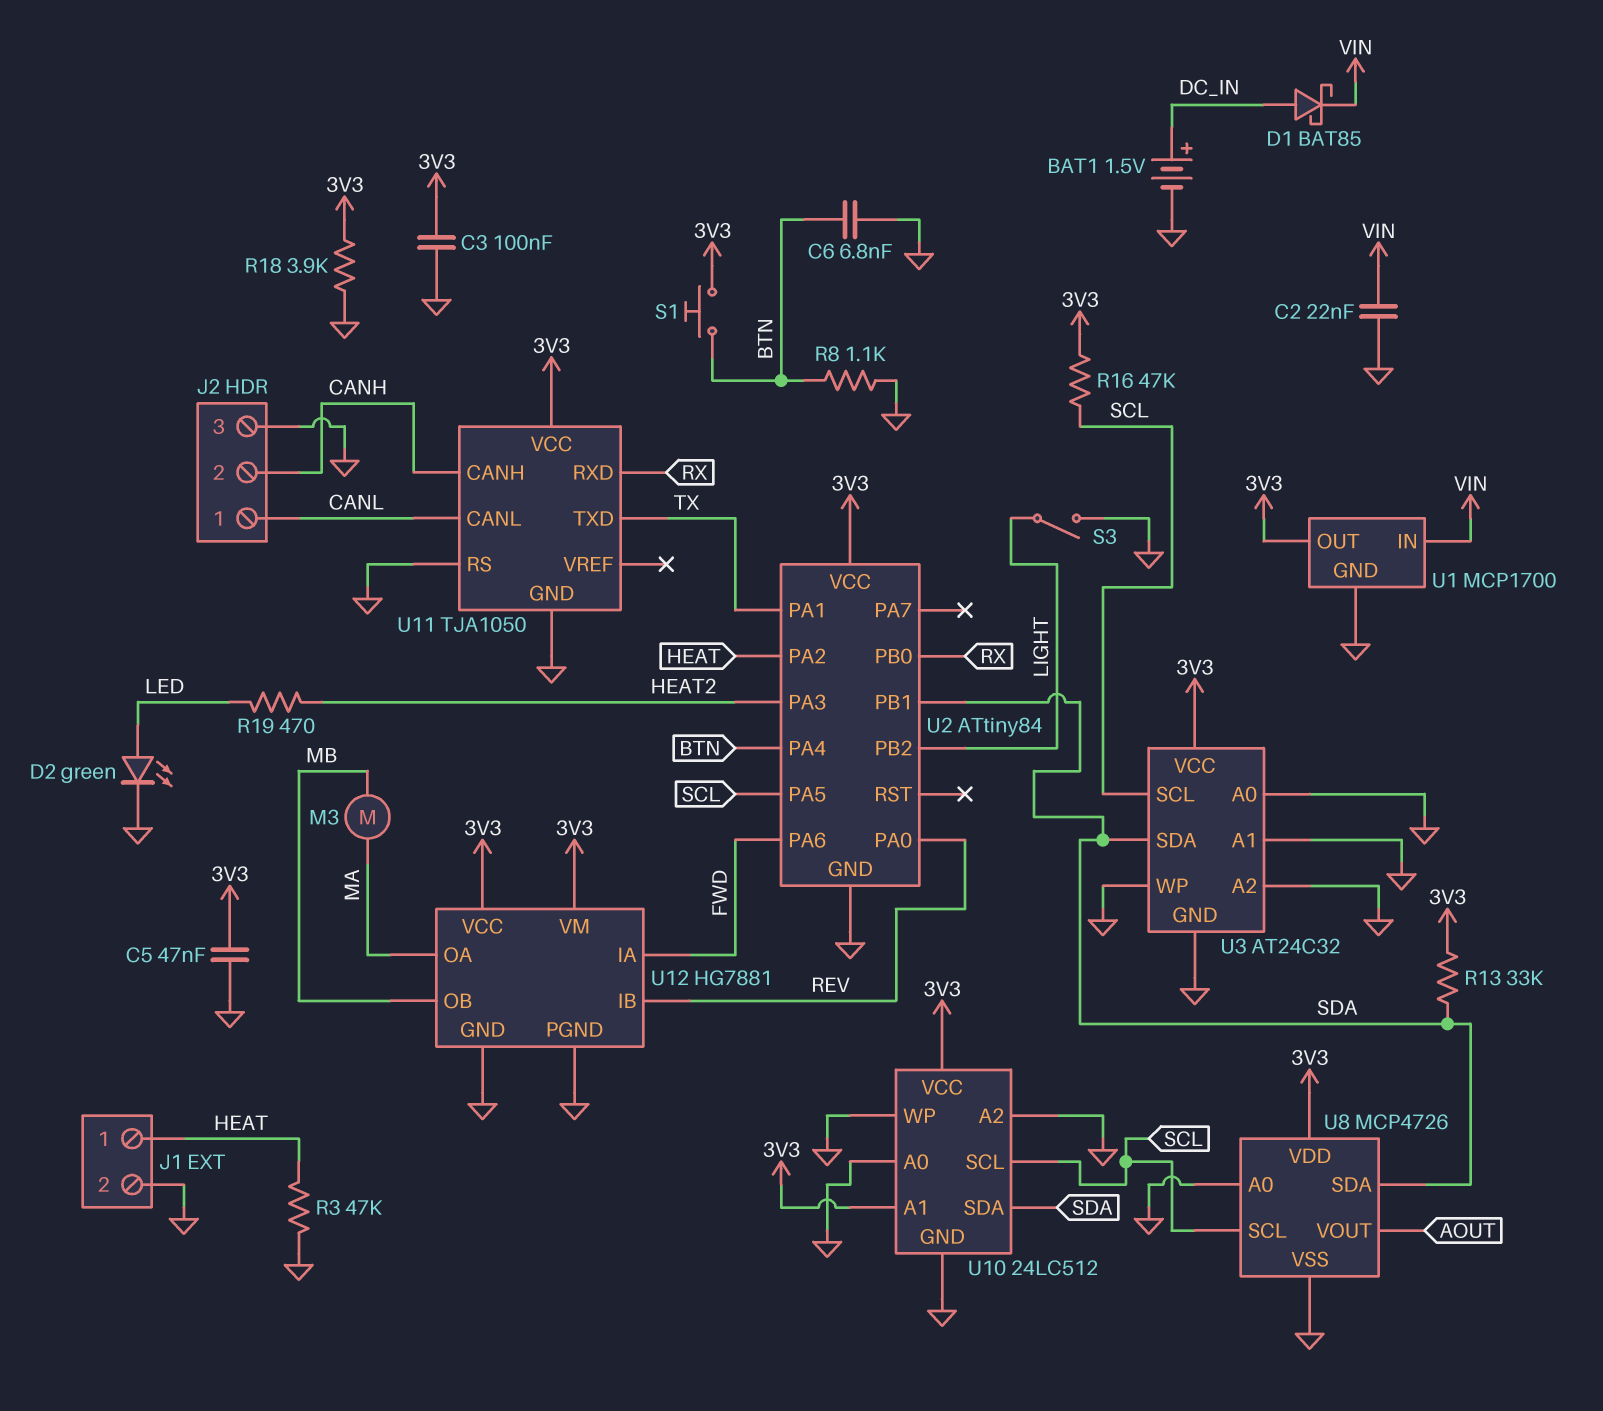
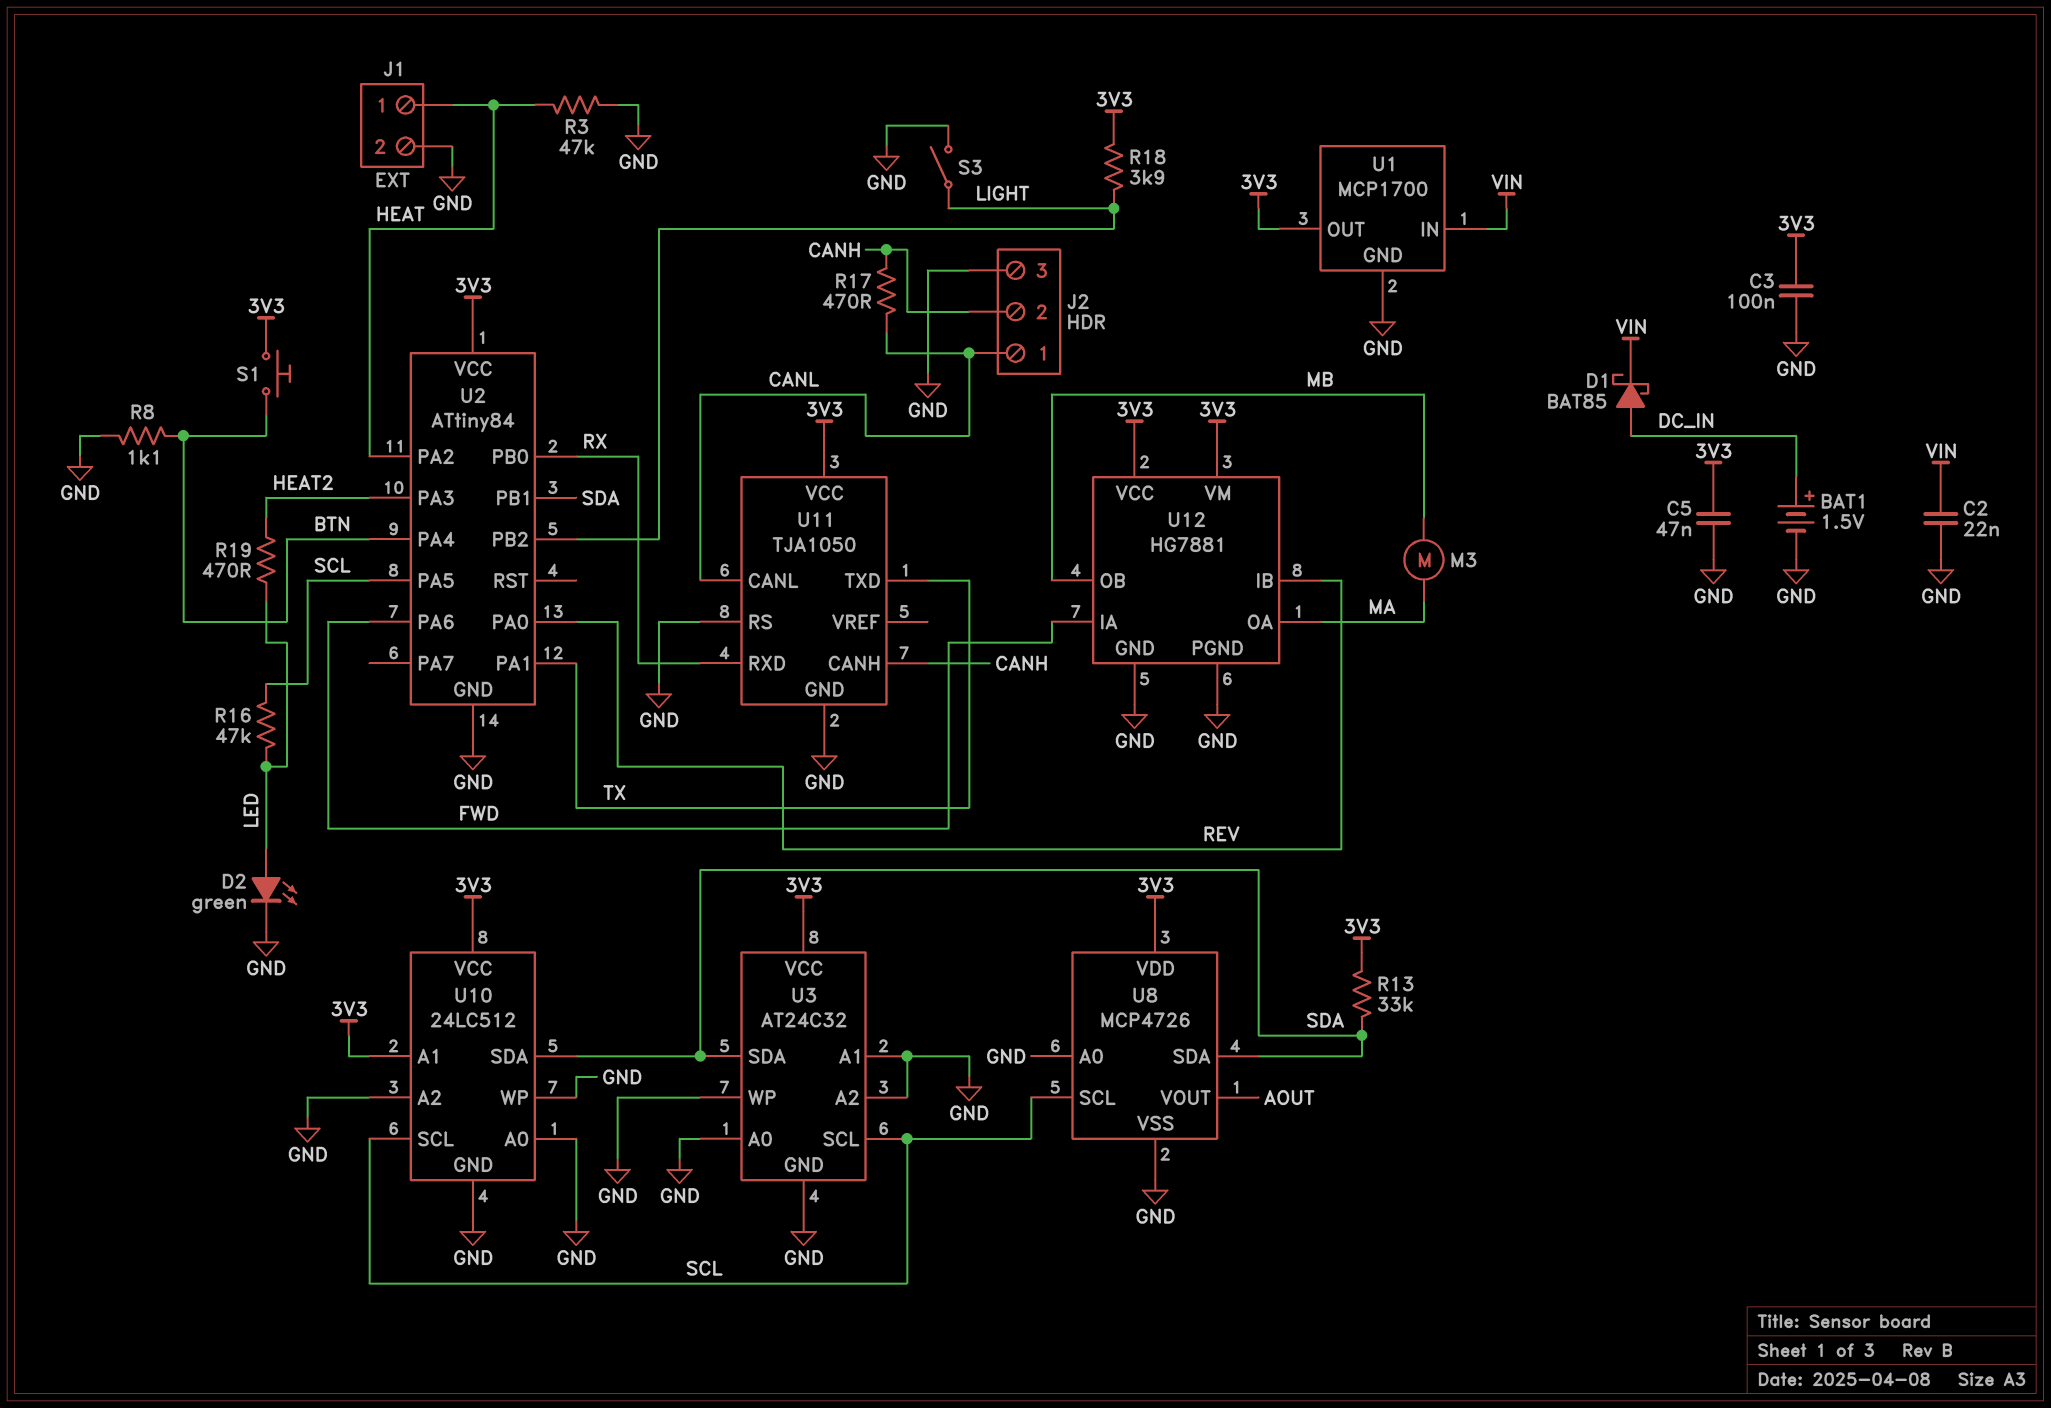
C6: 6.8nF (BTN, GND) -> none
R16: 47k (3V3, SCL) -> 47k (LED, SCL)
R17: none -> 470 (CANH, CANL)
R18: 3.9k (3V3, GND) -> 3.9k (3V3, LIGHT)

